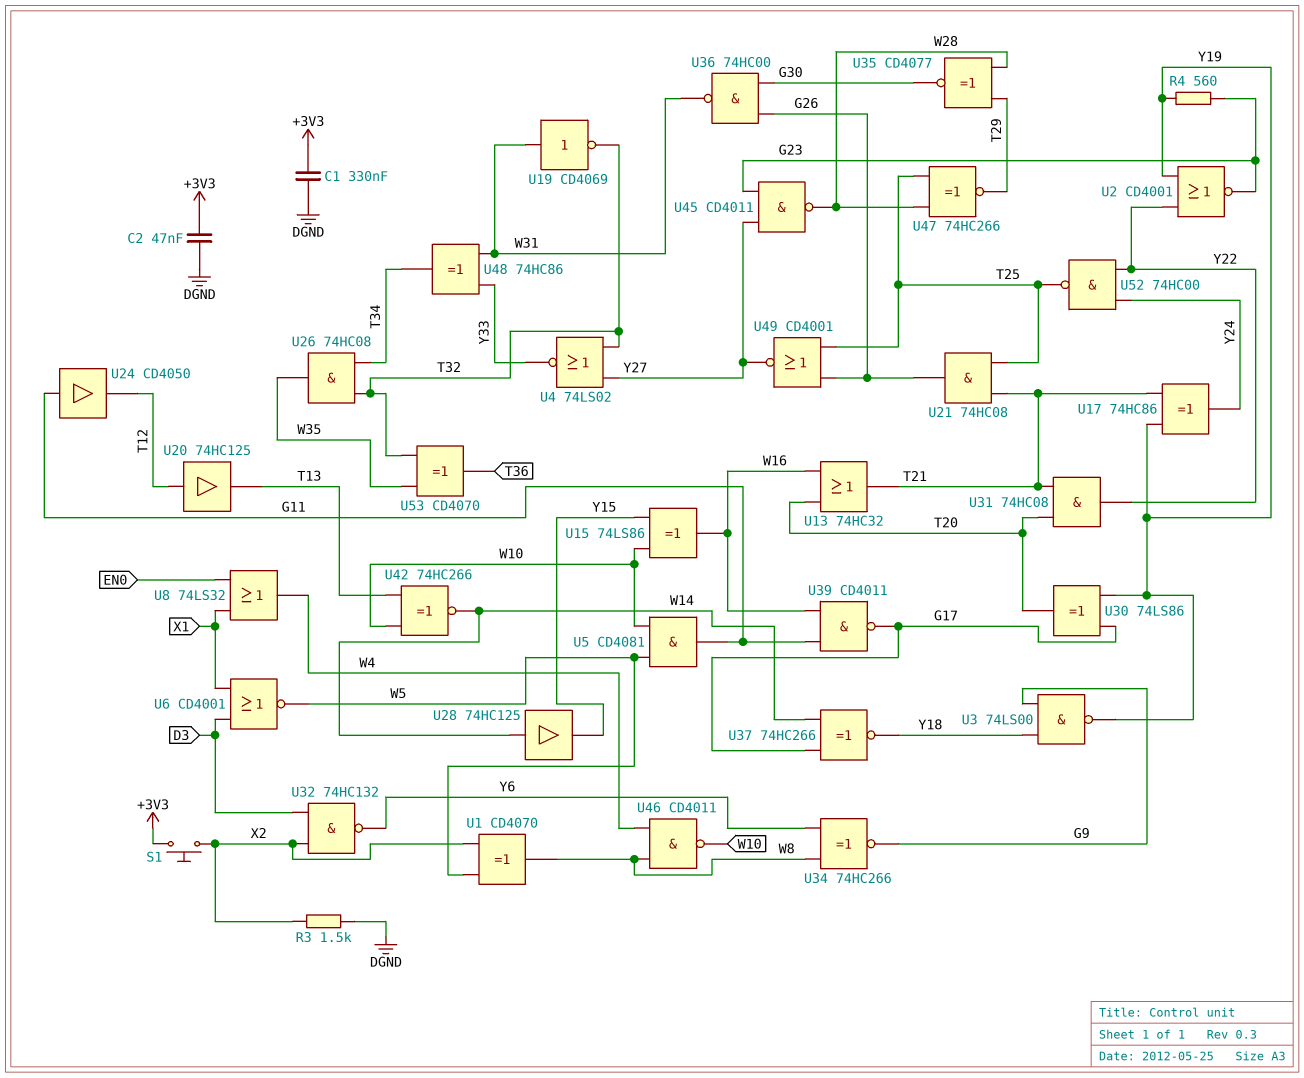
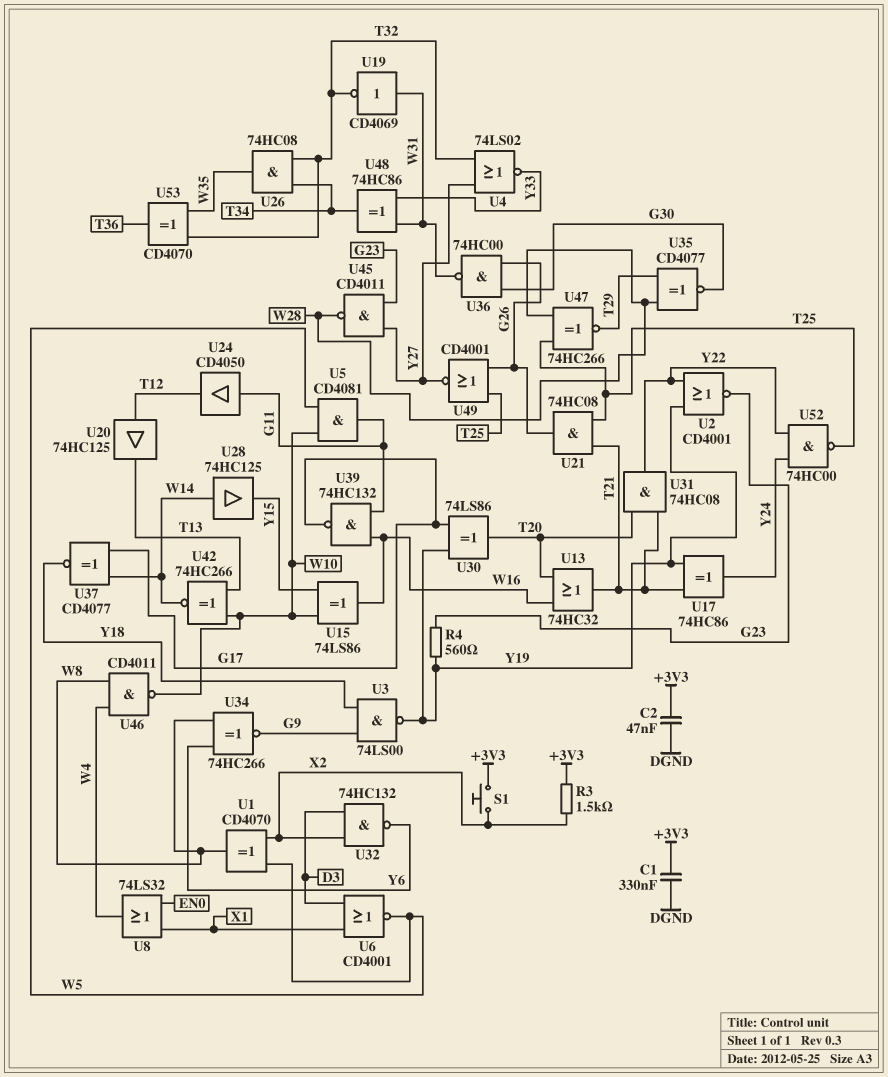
R3: 1.5k (DGND, X2) -> 1.5k (+3V3, X2)
U37: XNOR 74HC266 (in G17, in W14, out Y18) -> XNOR CD4077 (in G17, in W14, out Y18)
U39: NAND CD4011 (in G11, in W16, out G17) -> NAND 74HC132 (in G11, in W16, out G17)

